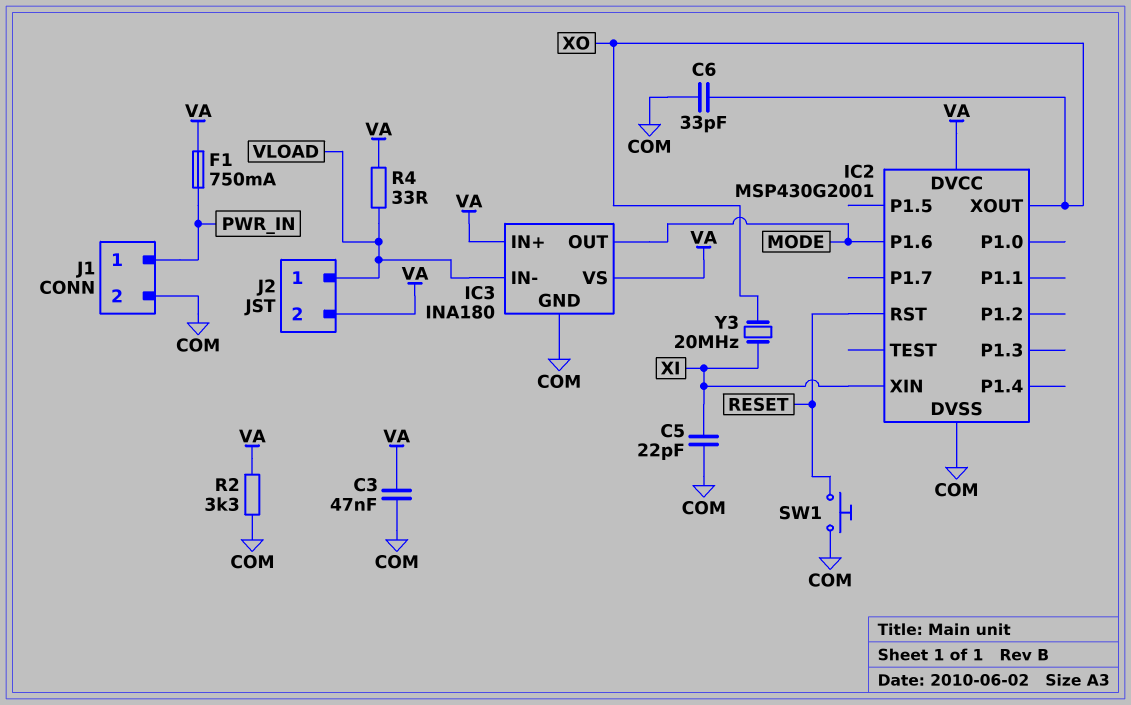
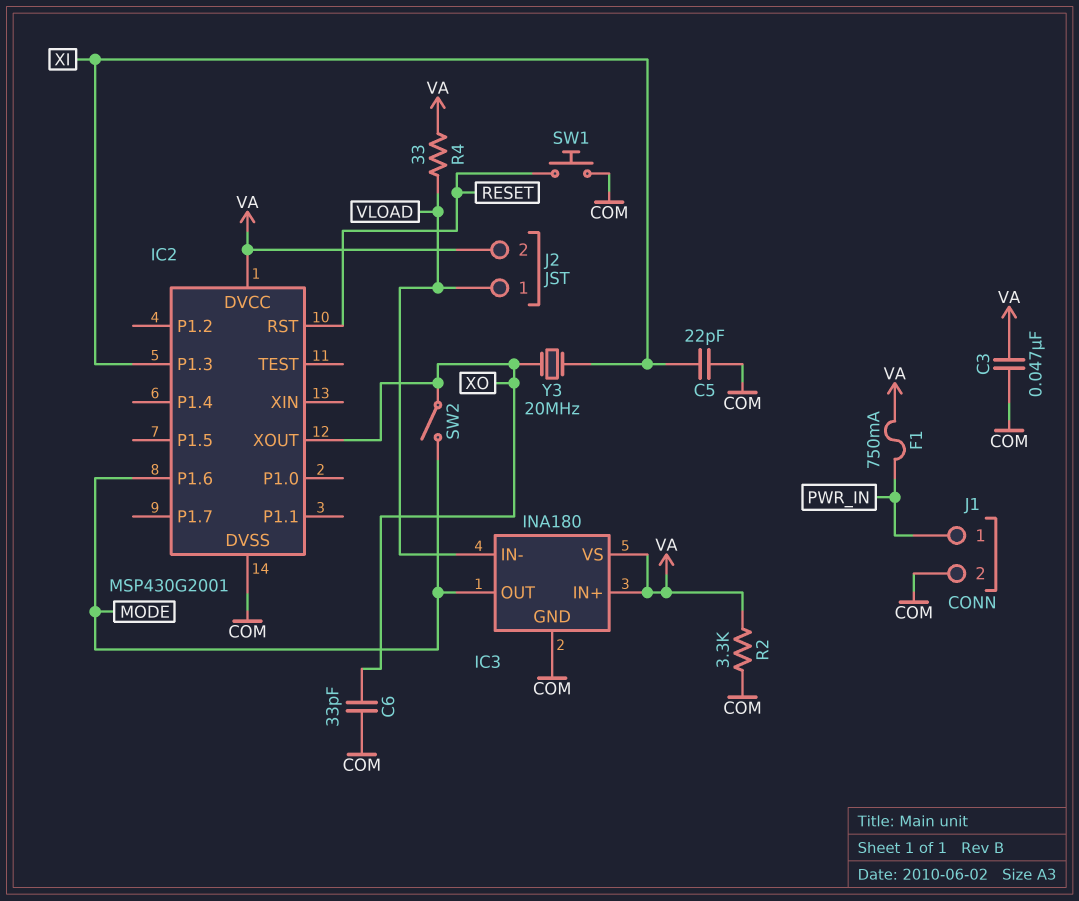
IC2 pin P1.3: none -> XI
IC2 pin XIN: XI -> none
SW2: none -> switch (MODE, XO)

